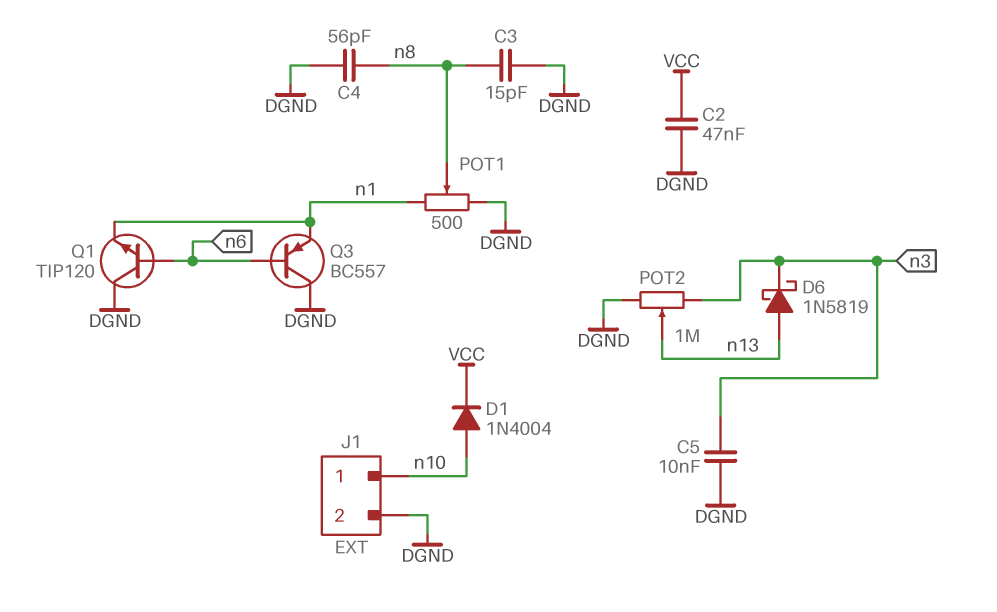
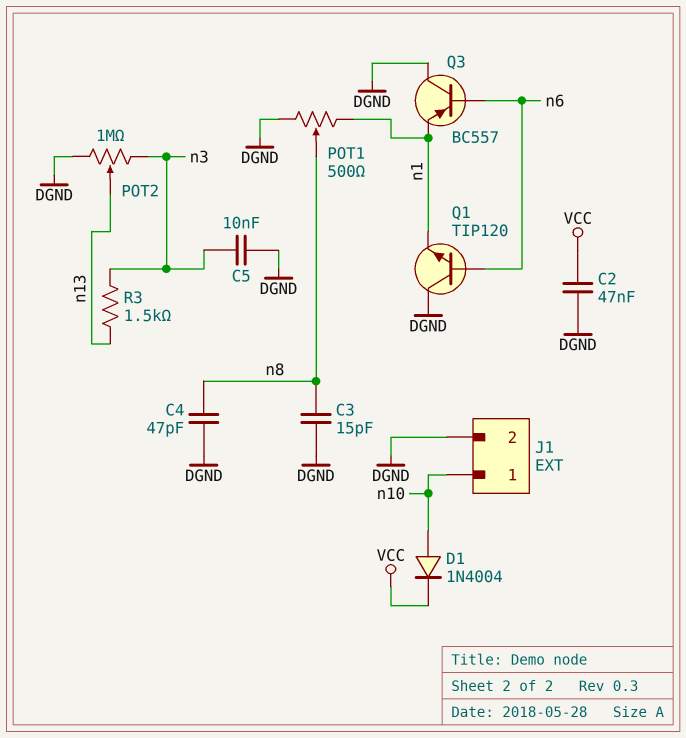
C4: 56pF (DGND, n8) -> 47pF (DGND, n8)
D6: schottky 1N5819 (A n13, K n3) -> none
R3: none -> 1.5k (n3, n13)

